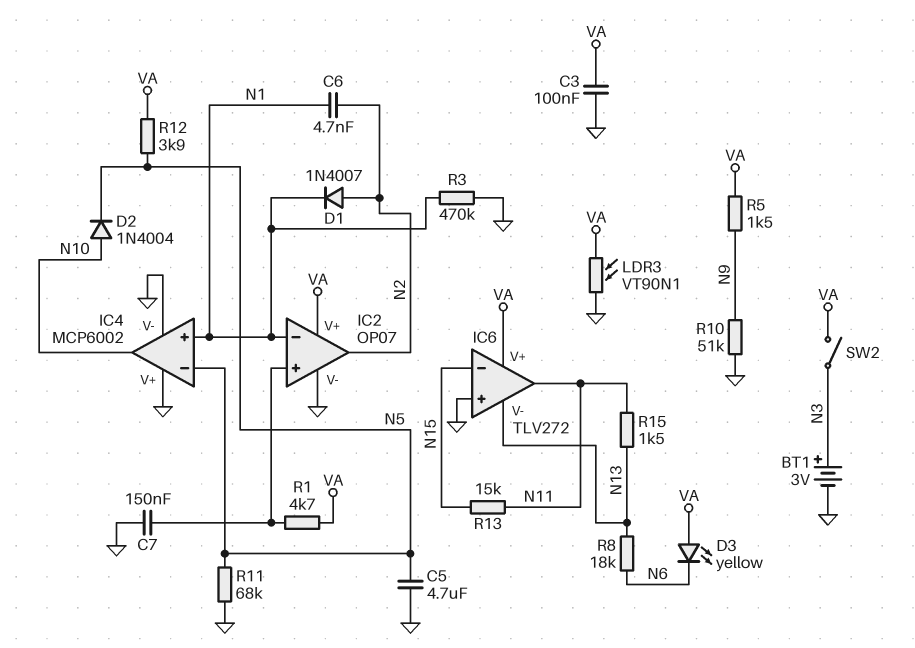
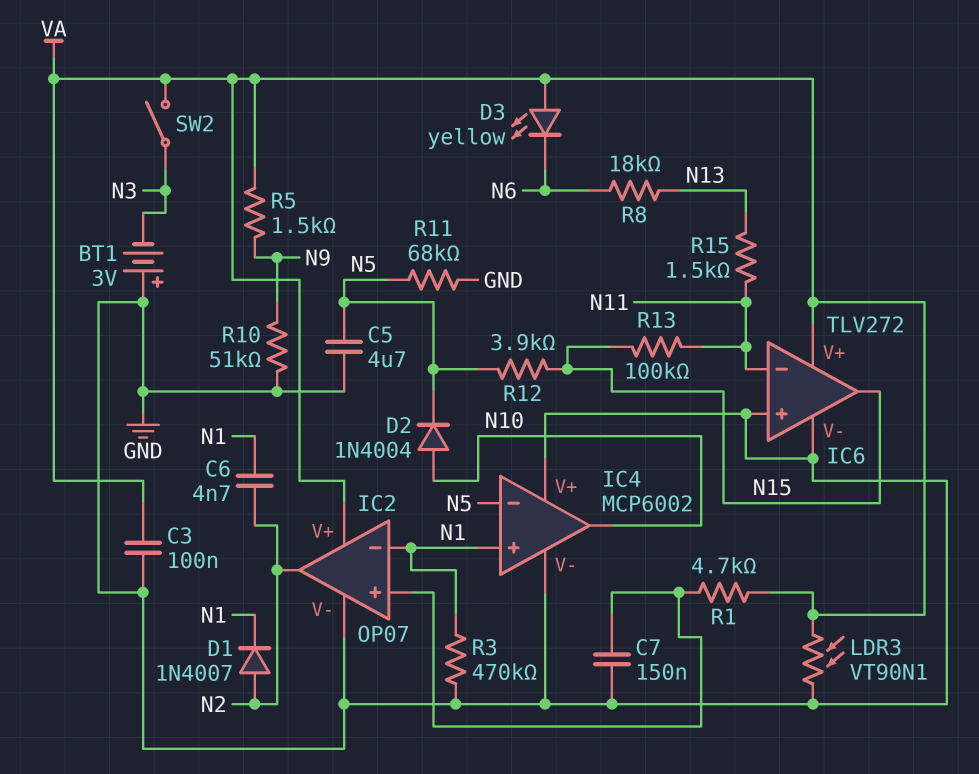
BT1: 3V (plus N3, minus GND) -> 3V (plus GND, minus N3)
IC6 pin V-: N13 -> GND
IC6 pin in-: N15 -> N11
IC6 pin out: N11 -> N15
R12: 3.9k (N5, VA) -> 3.9k (N5, N15)
R13: 15k (N11, N15) -> 100k (N11, N15)

